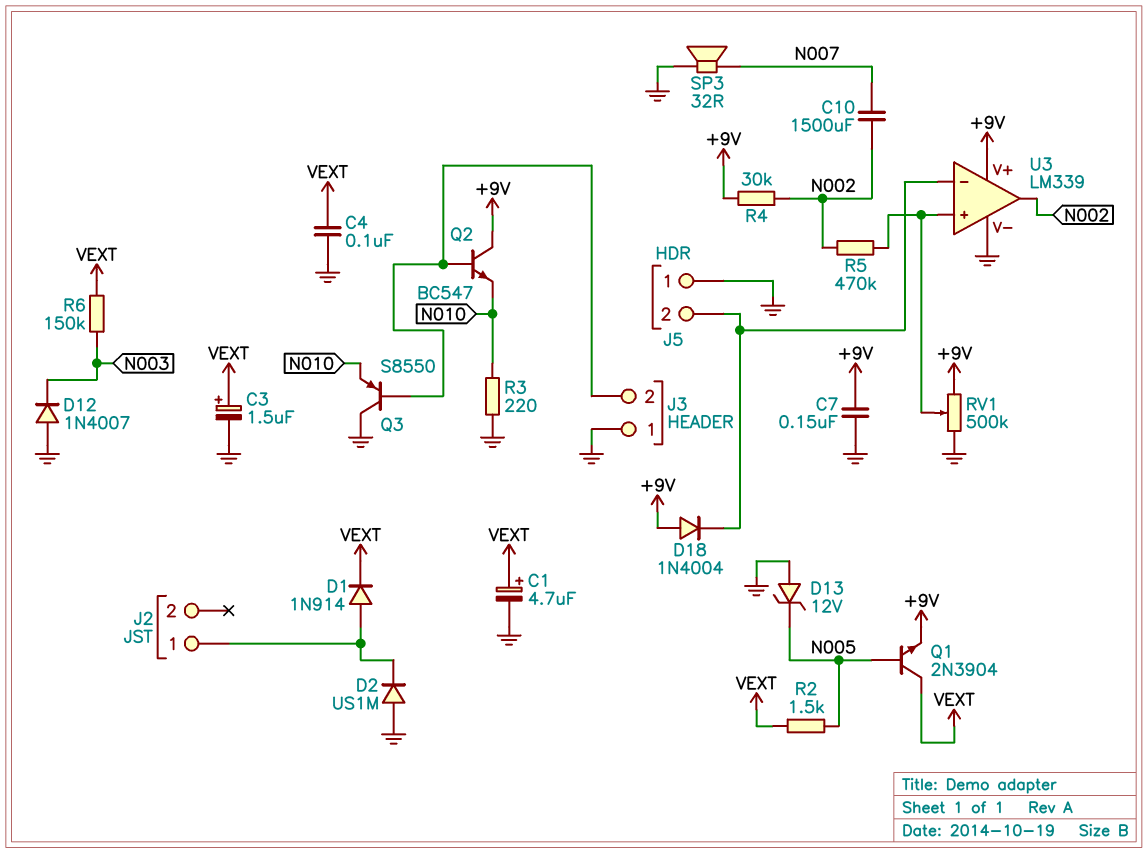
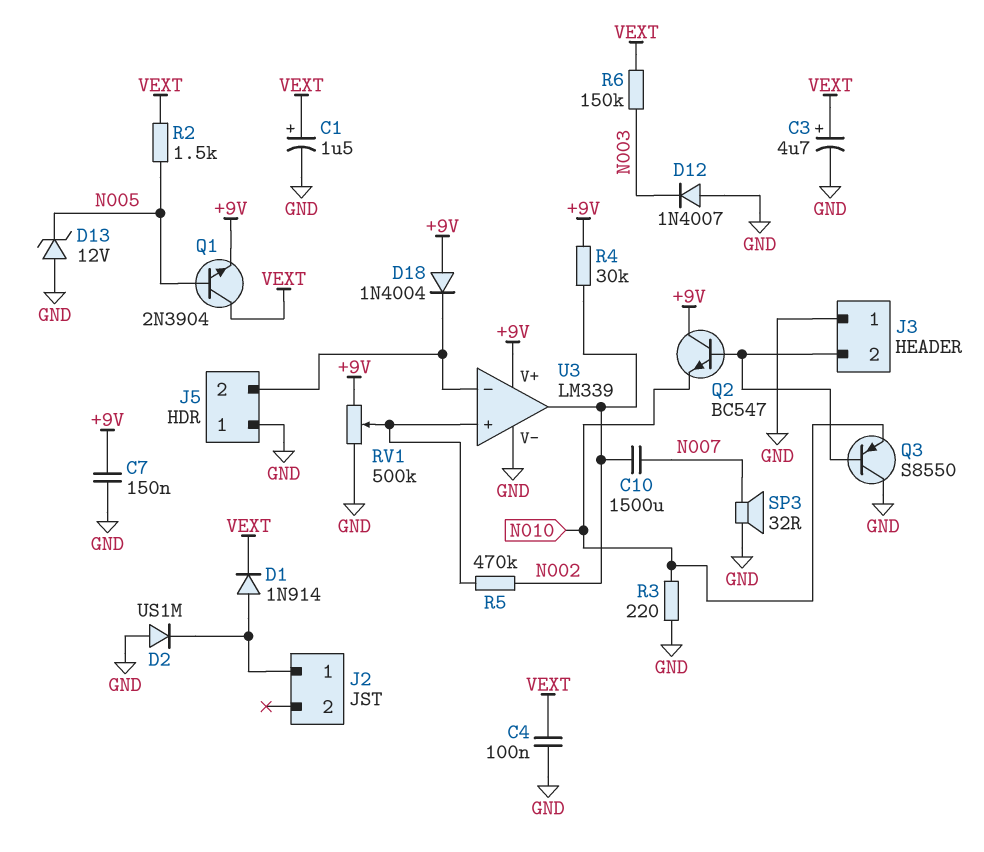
C1: 4.7uF (plus VEXT, minus GND) -> 1.5uF (plus VEXT, minus GND)
C3: 1.5uF (plus VEXT, minus GND) -> 4.7uF (plus VEXT, minus GND)

